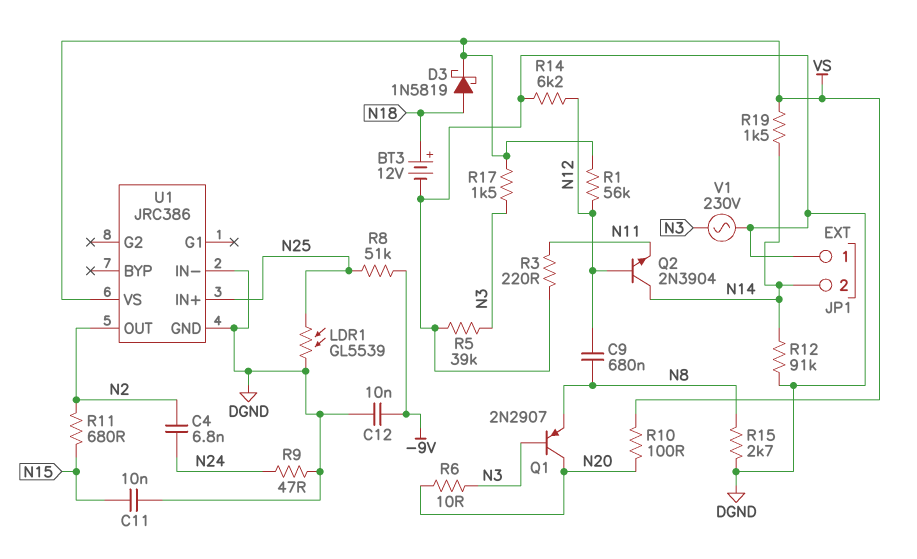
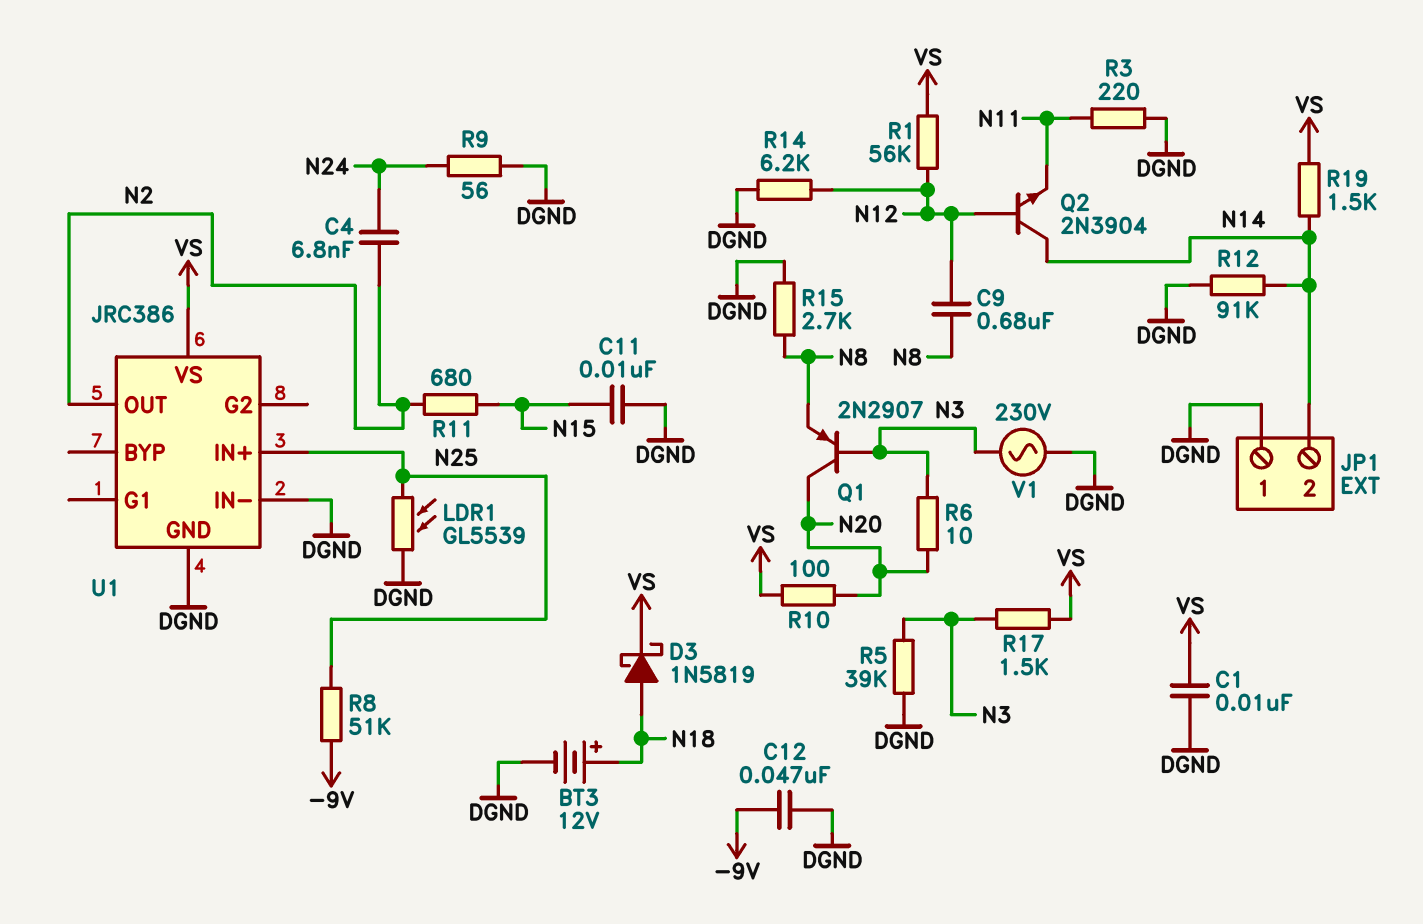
C1: none -> 10nF (DGND, VS)
C12: 10nF (-9V, DGND) -> 47nF (-9V, DGND)
R9: 47 (DGND, N24) -> 56 (DGND, N24)

